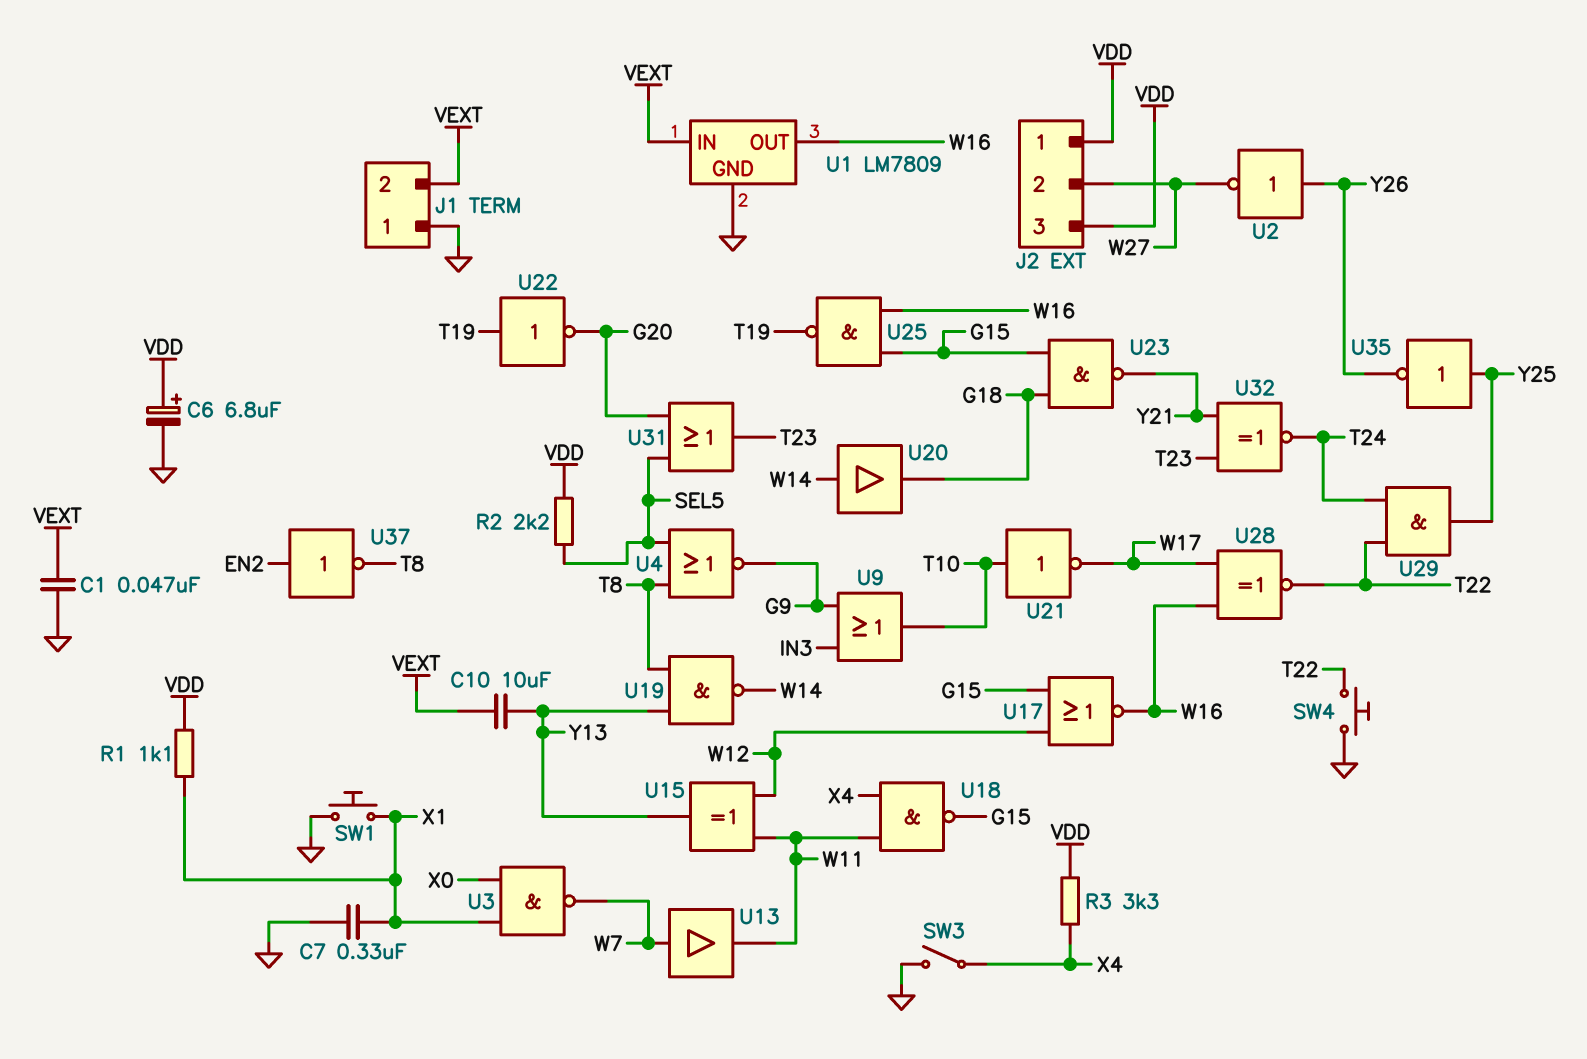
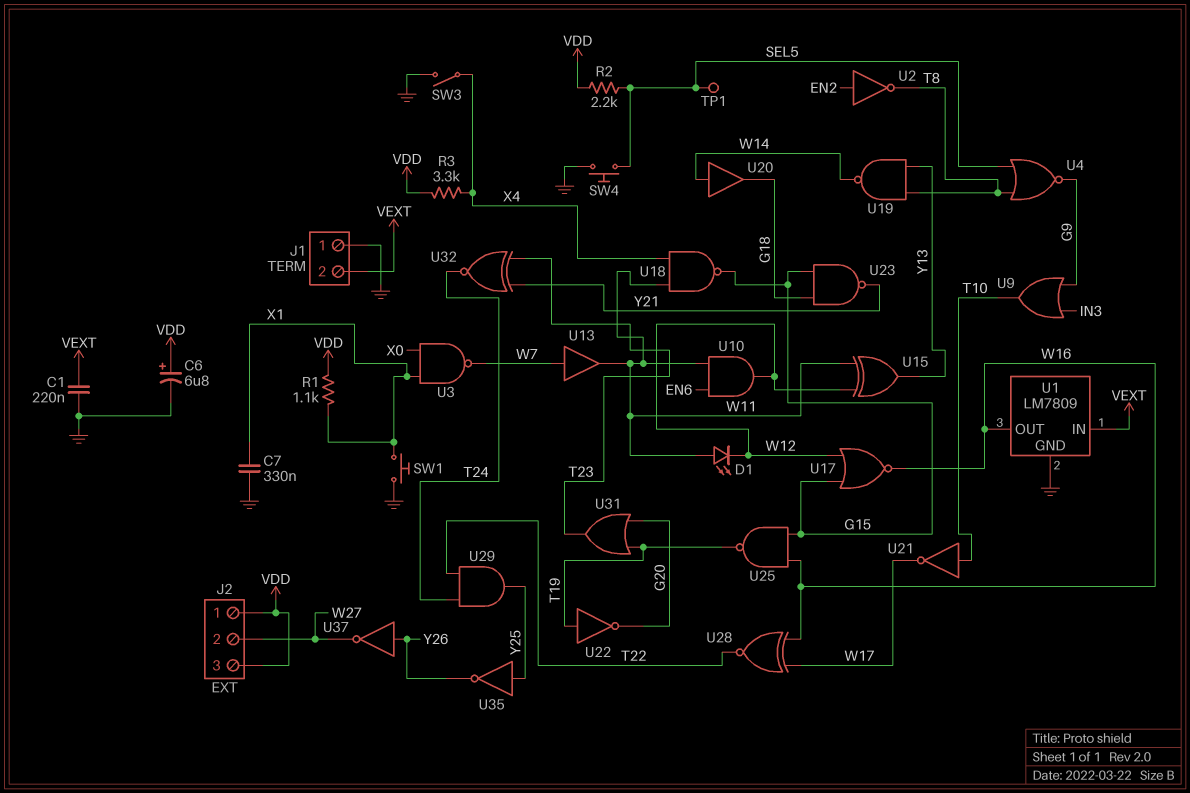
C1: 47nF (GND, VEXT) -> 220nF (GND, VEXT)
C10: 10uF (VEXT, Y13) -> none
D1: none -> LED (A W11, K W12)
SW4: button (GND, T22) -> button (GND, SEL5)
TP1: none -> test point (SEL5)
U2: NOT (in Y26, out W27) -> NOT (in EN2, out T8)
U10: none -> AND (in EN6, in W11, out W12)
U31: OR (in G20, in SEL5, out T23) -> OR (in G20, in T19, out T23)
U37: NOT (in EN2, out T8) -> NOT (in Y26, out W27)

